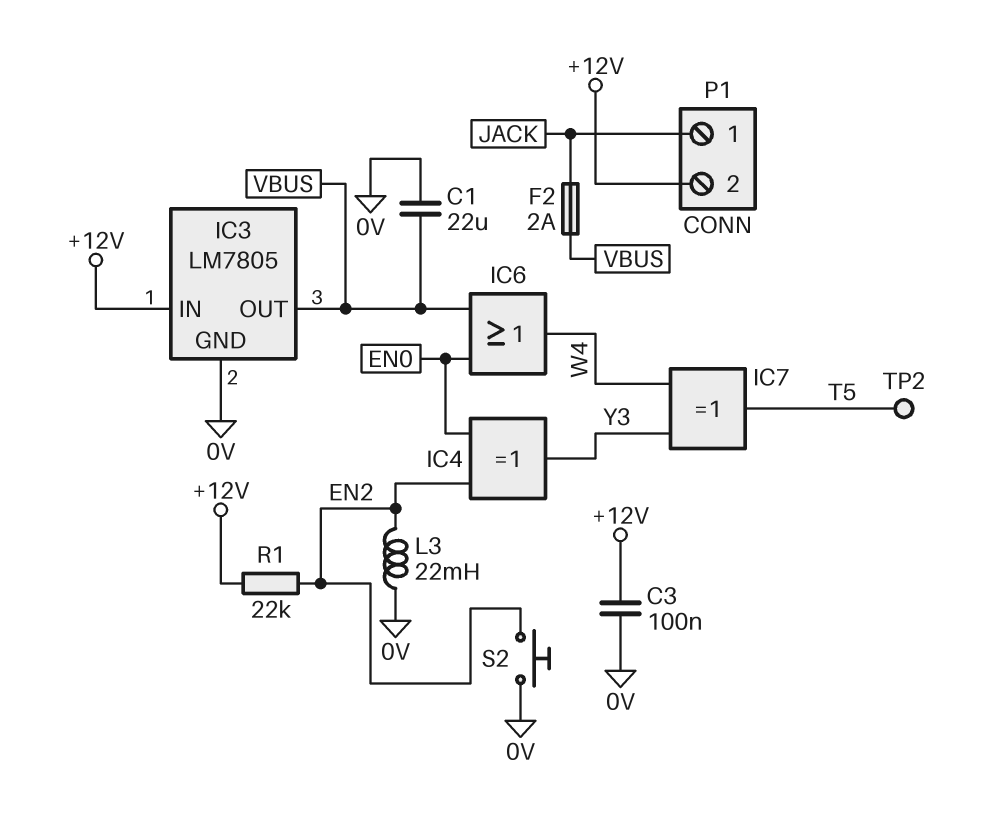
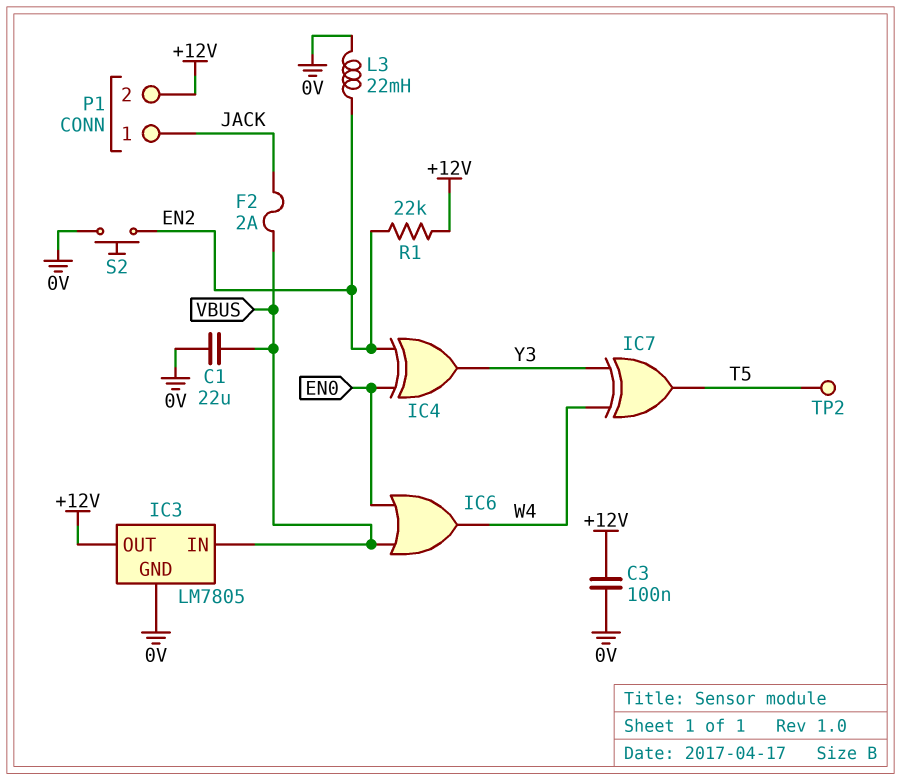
IC3 pin IN: +12V -> VBUS
IC3 pin OUT: VBUS -> +12V

